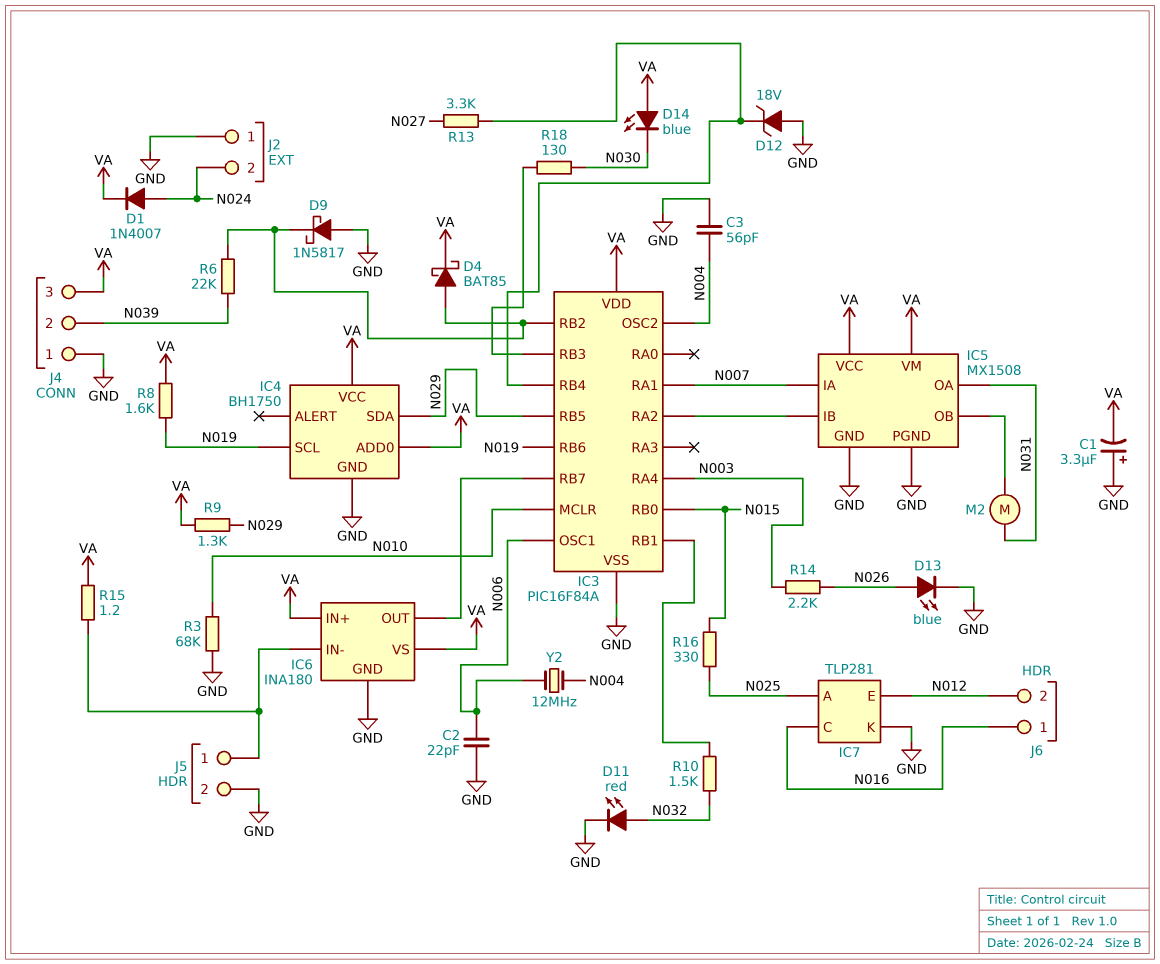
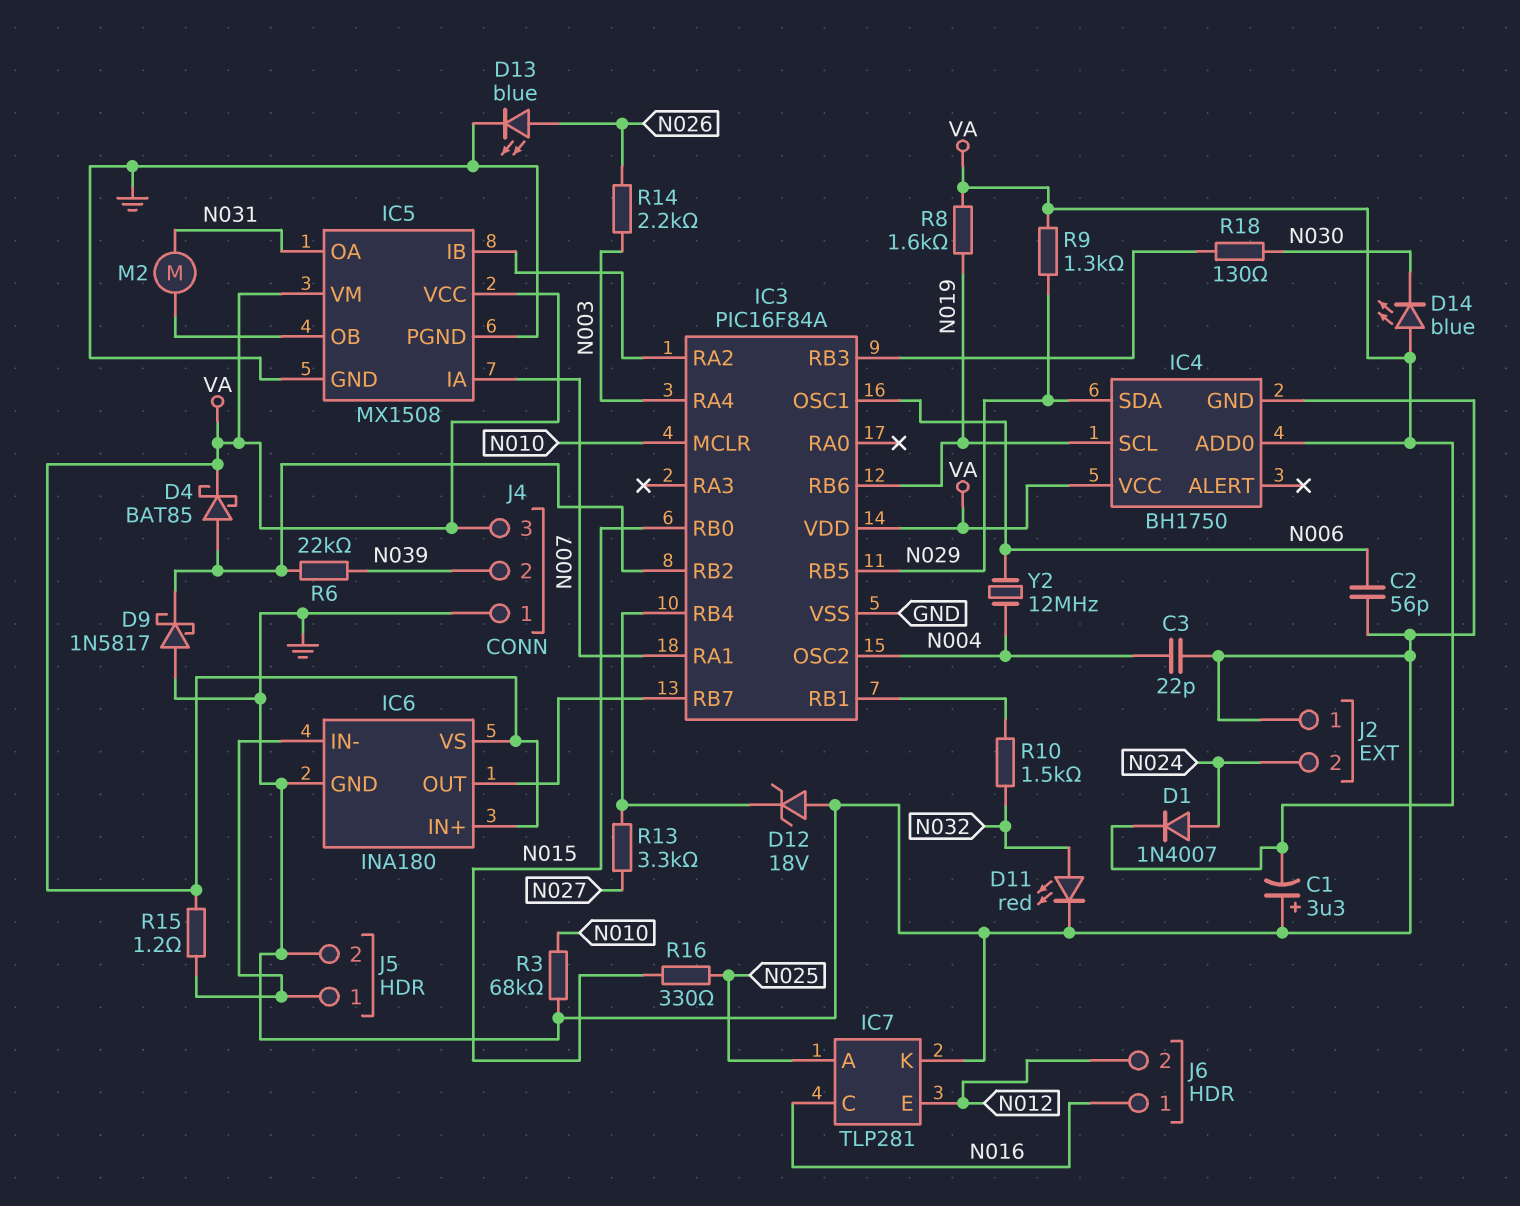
C2: 22pF (GND, N006) -> 56pF (GND, N006)
C3: 56pF (GND, N004) -> 22pF (GND, N004)

